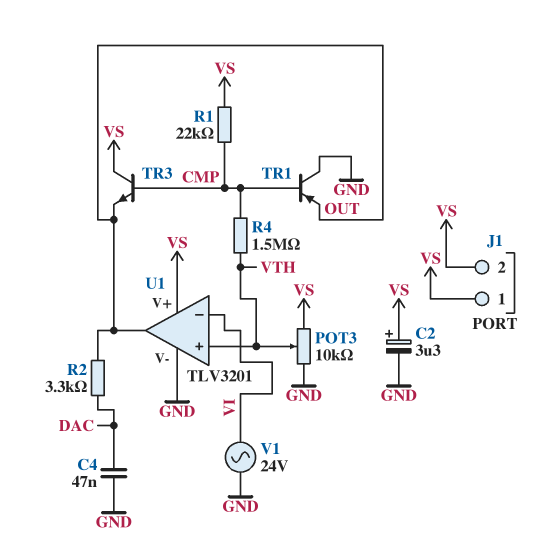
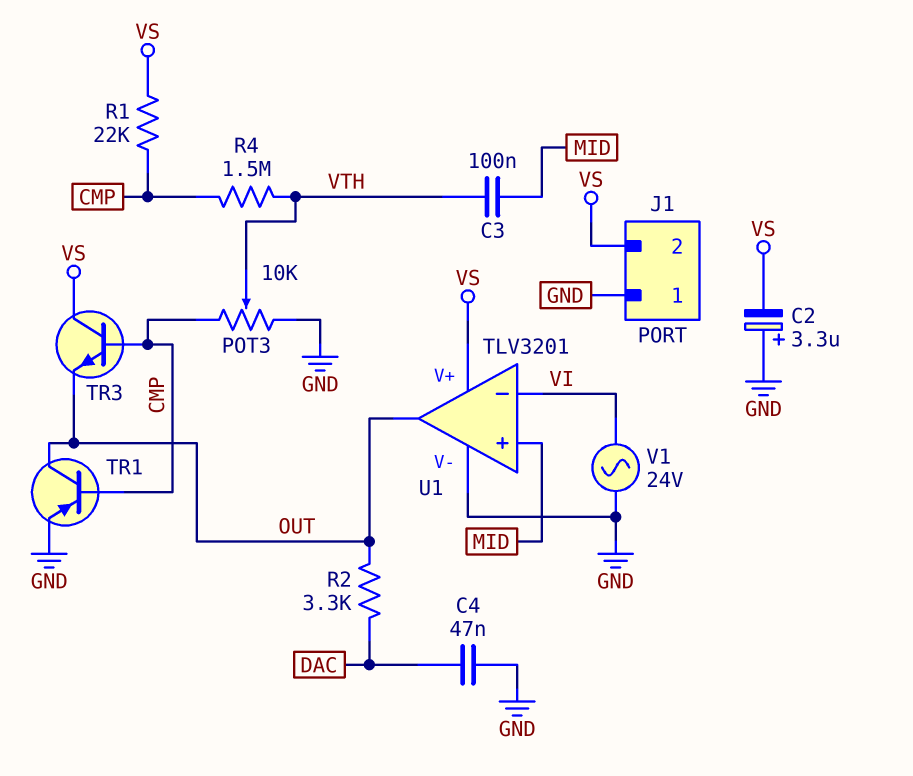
C2: 3.3uF (plus VS, minus GND) -> 3.3uF (plus GND, minus VS)
C3: none -> 100nF (MID, VTH)
J1 pin 1: VS -> GND
POT3: 10k (GND, VS, wiper VTH) -> 10k (CMP, GND, wiper VTH)
TR1: PNP (B CMP, C GND, E OUT) -> PNP (B CMP, C OUT, E GND)
U1 pin in+: VTH -> MID

